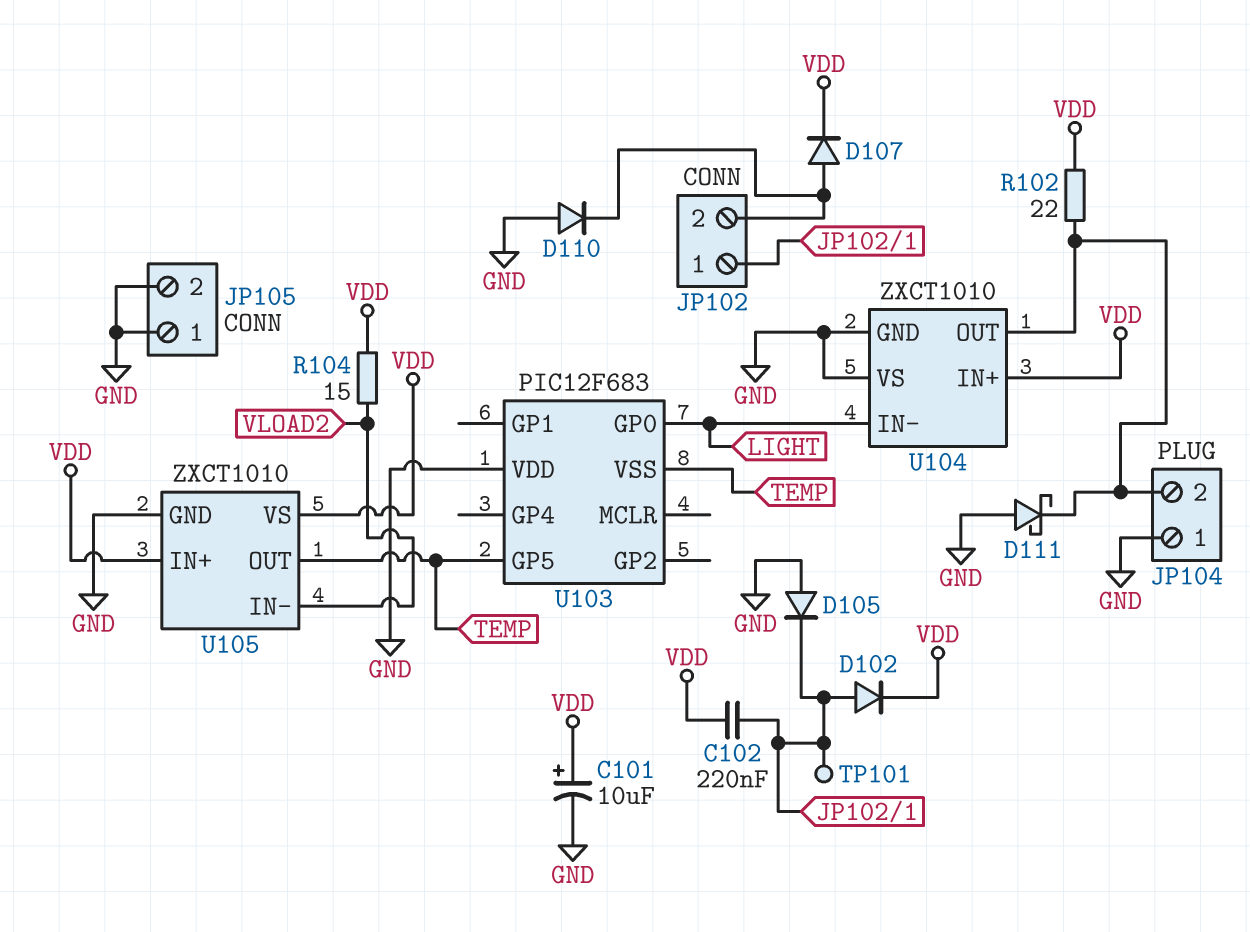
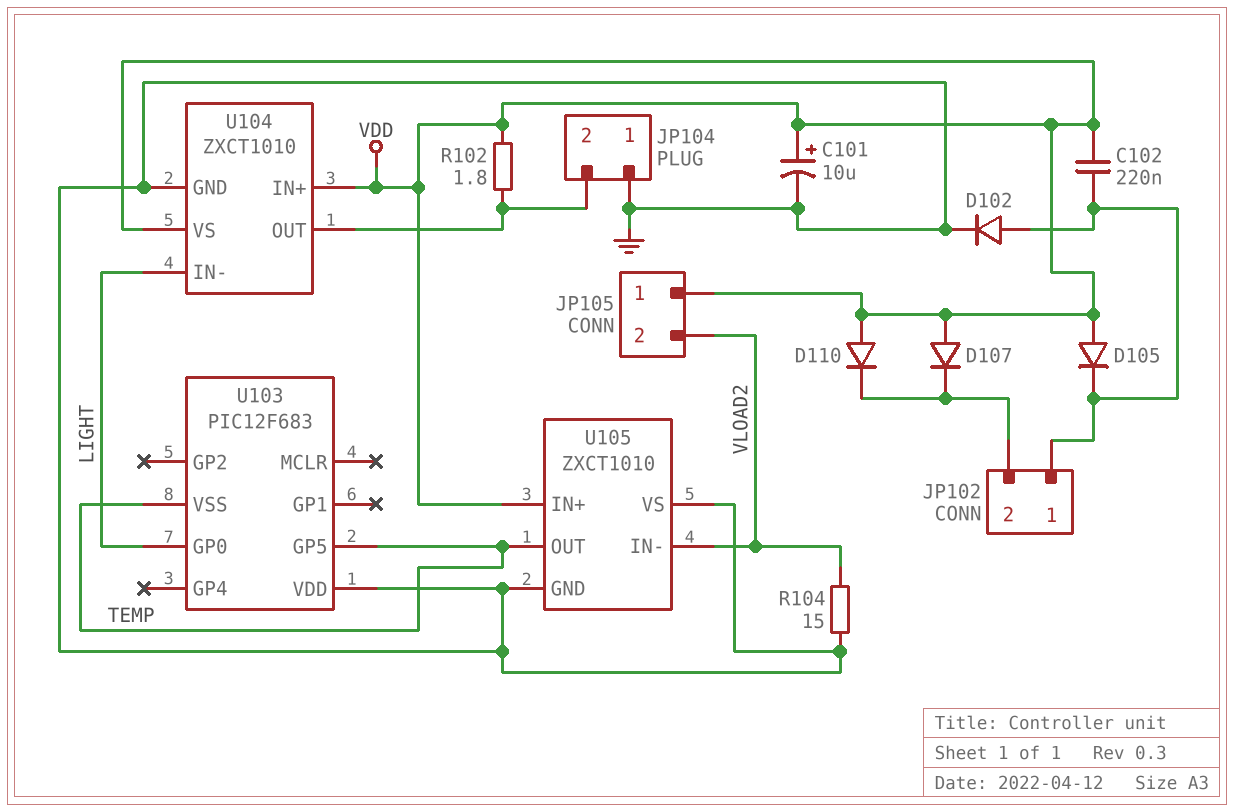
D102: diode (A JP102/1, K VDD) -> diode (A JP102/1, K GND)
D105: diode (A GND, K JP102/1) -> diode (A VDD, K JP102/1)
D107: diode (A JP102/2, K VDD) -> diode (A VDD, K JP102/2)
D110: diode (A GND, K JP102/2) -> diode (A VDD, K JP102/2)
D111: schottky (A GND, K JP104/2) -> none
JP105 pin 1: GND -> VDD
JP105 pin 2: GND -> VLOAD2
R102: 22 (JP104/2, VDD) -> 1.8 (JP104/2, VDD)
R104: 15 (VDD, VLOAD2) -> 15 (GND, VLOAD2)
TP101: test point (JP102/1) -> none
U104 pin VS: GND -> VDD
U105 pin VS: VDD -> GND

